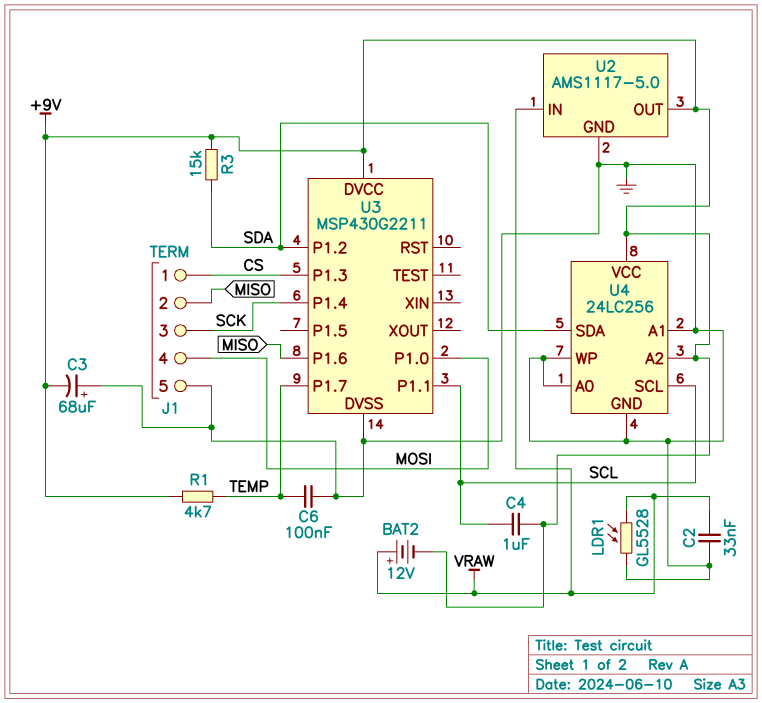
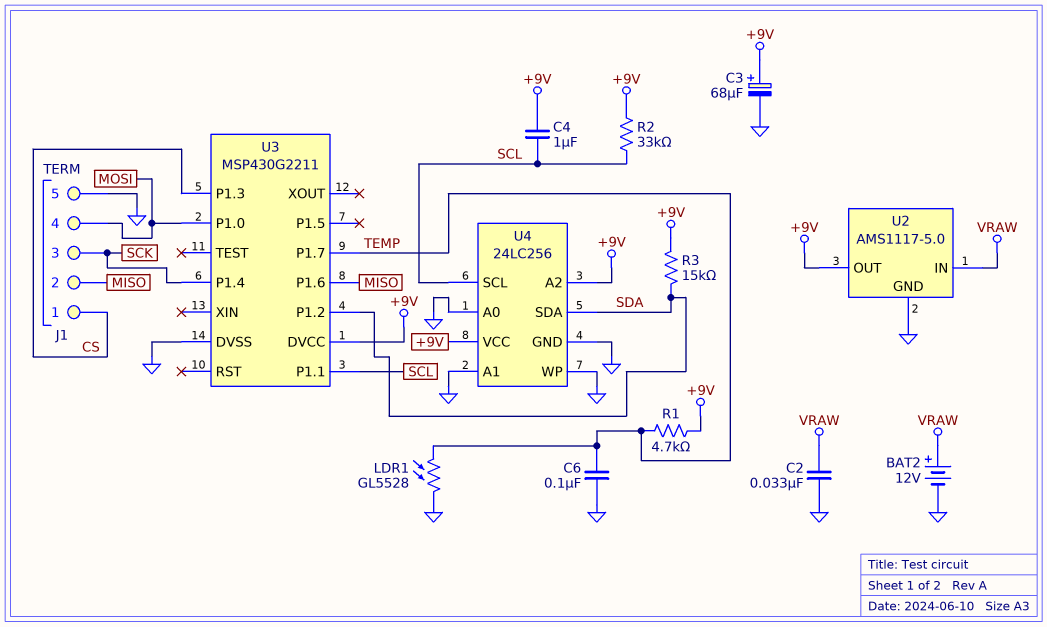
BAT2: 12V (plus VRAW, minus +9V) -> 12V (plus VRAW, minus GND)
C3: 68uF (plus GND, minus +9V) -> 68uF (plus +9V, minus GND)
LDR1: GL5528 (GND, VRAW) -> GL5528 (GND, TEMP)
R2: none -> 33k (+9V, SCL)

